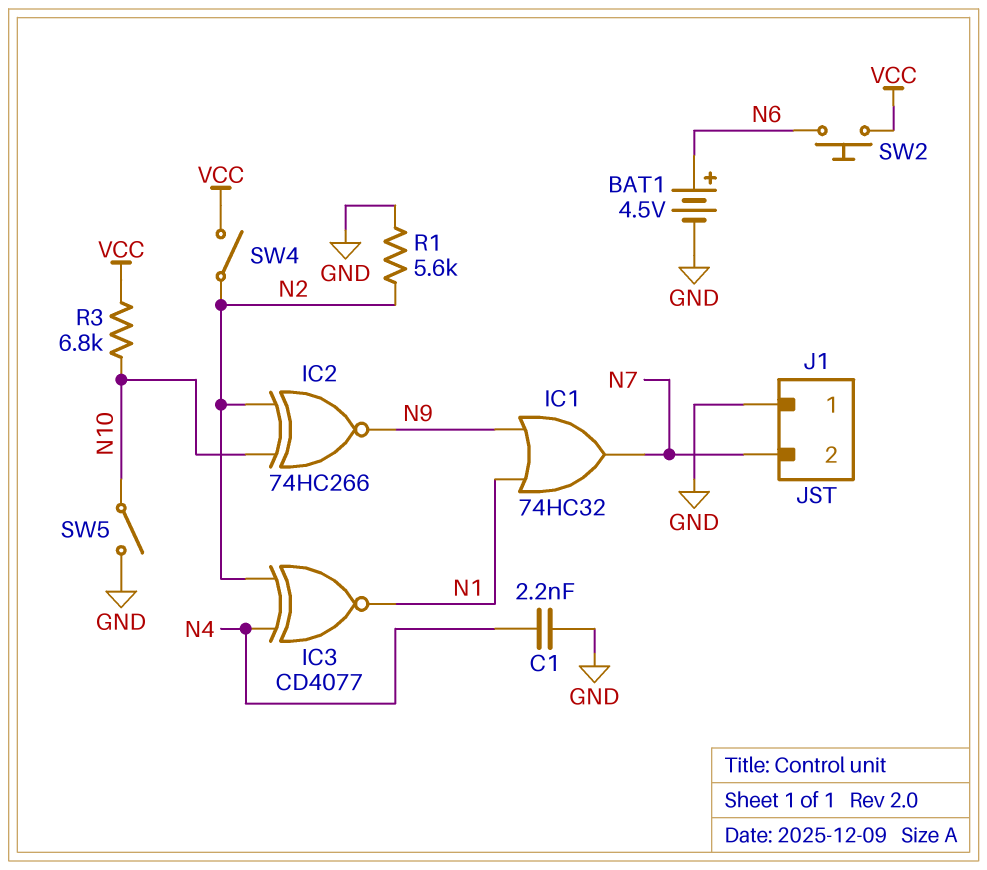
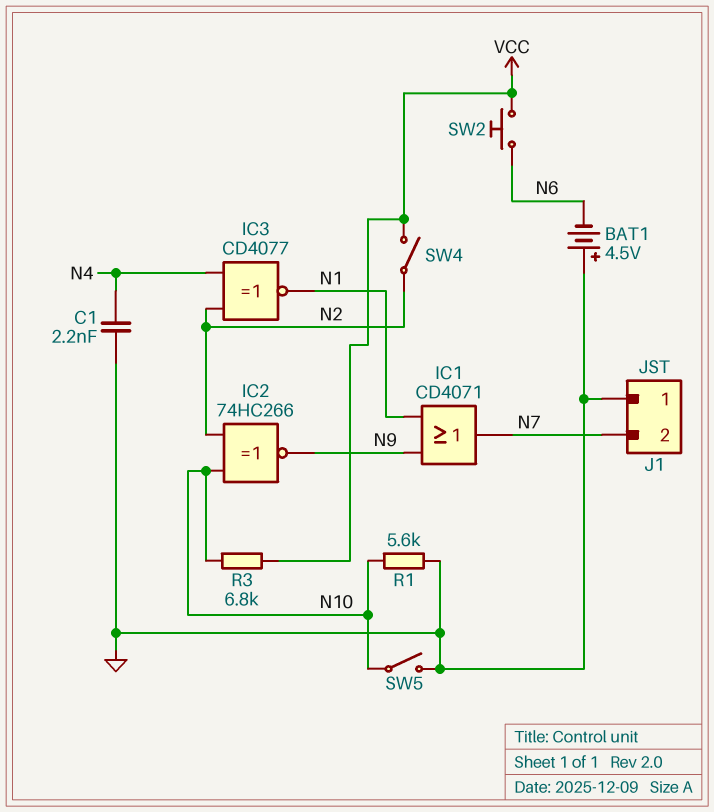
BAT1: 4.5V (plus N6, minus GND) -> 4.5V (plus GND, minus N6)
IC1: OR 74HC32 (in N1, in N9, out N7) -> OR CD4071 (in N1, in N9, out N7)
R1: 5.6k (GND, N2) -> 5.6k (GND, N10)

